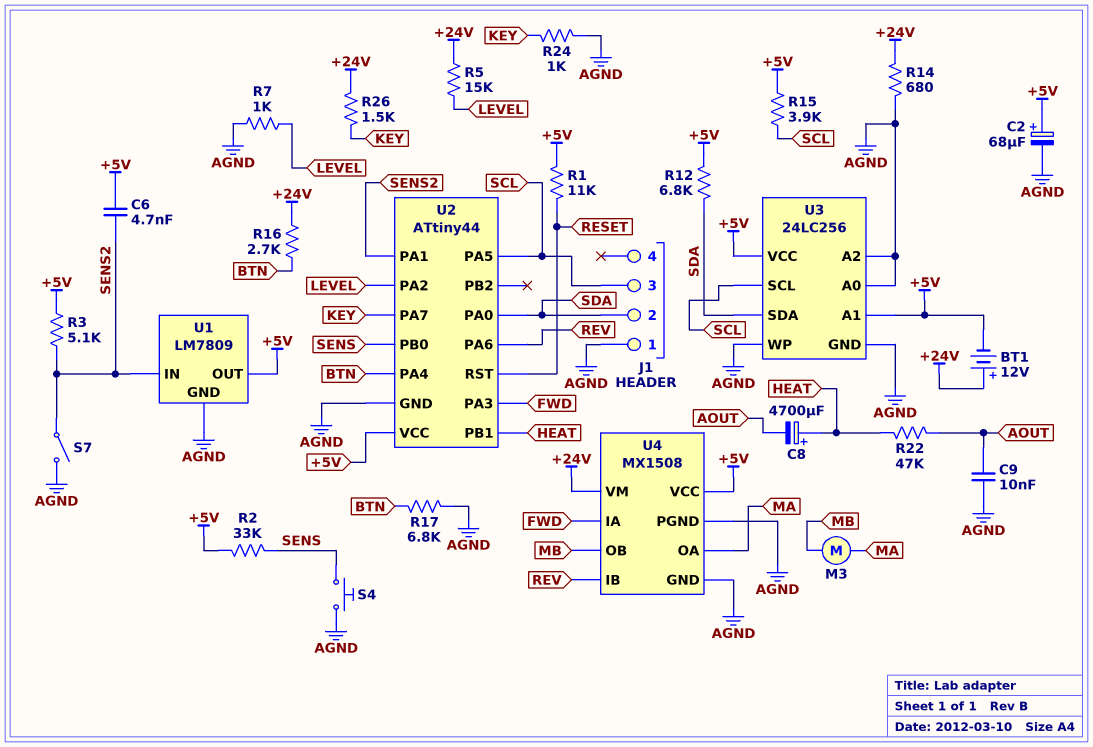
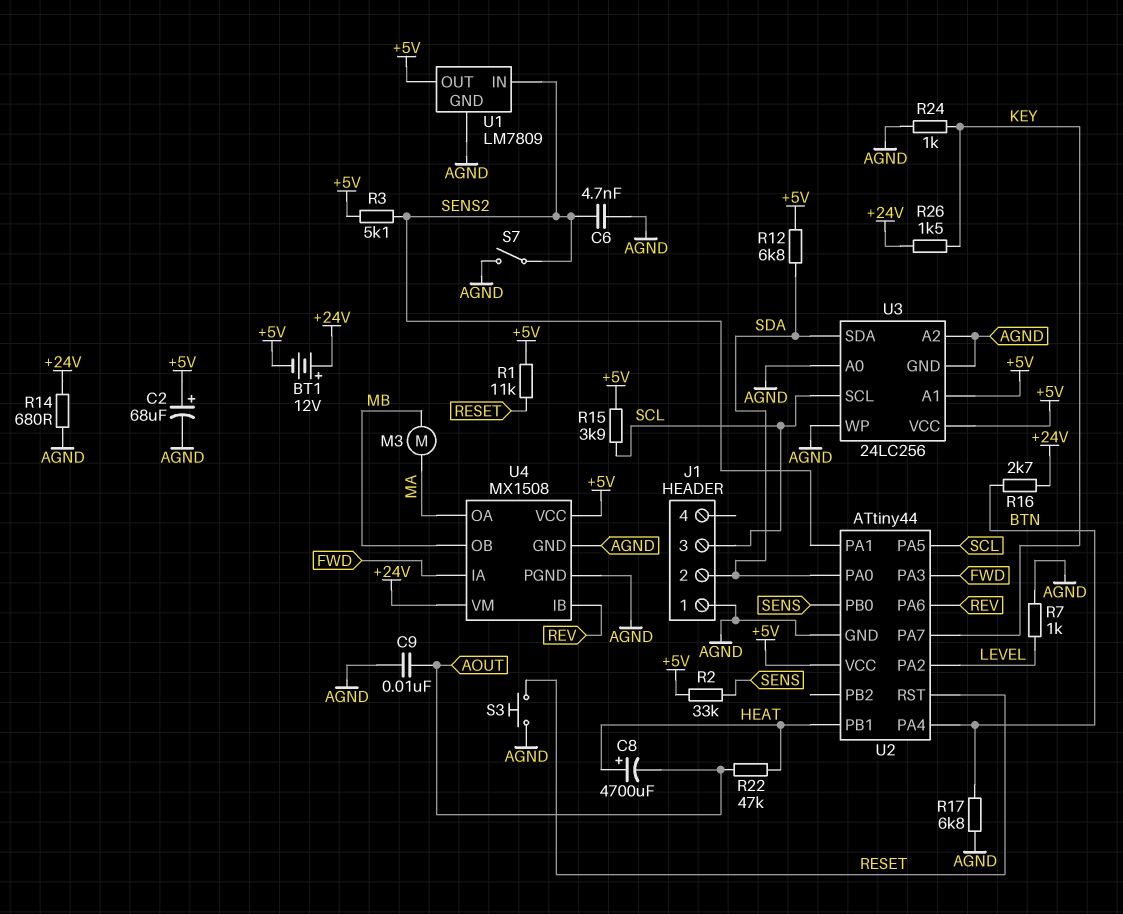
C6: 4.7nF (+5V, SENS2) -> 4.7nF (AGND, SENS2)
R5: 15k (+24V, LEVEL) -> none
S3: none -> button (AGND, RESET)
S4: button (AGND, SENS) -> none

